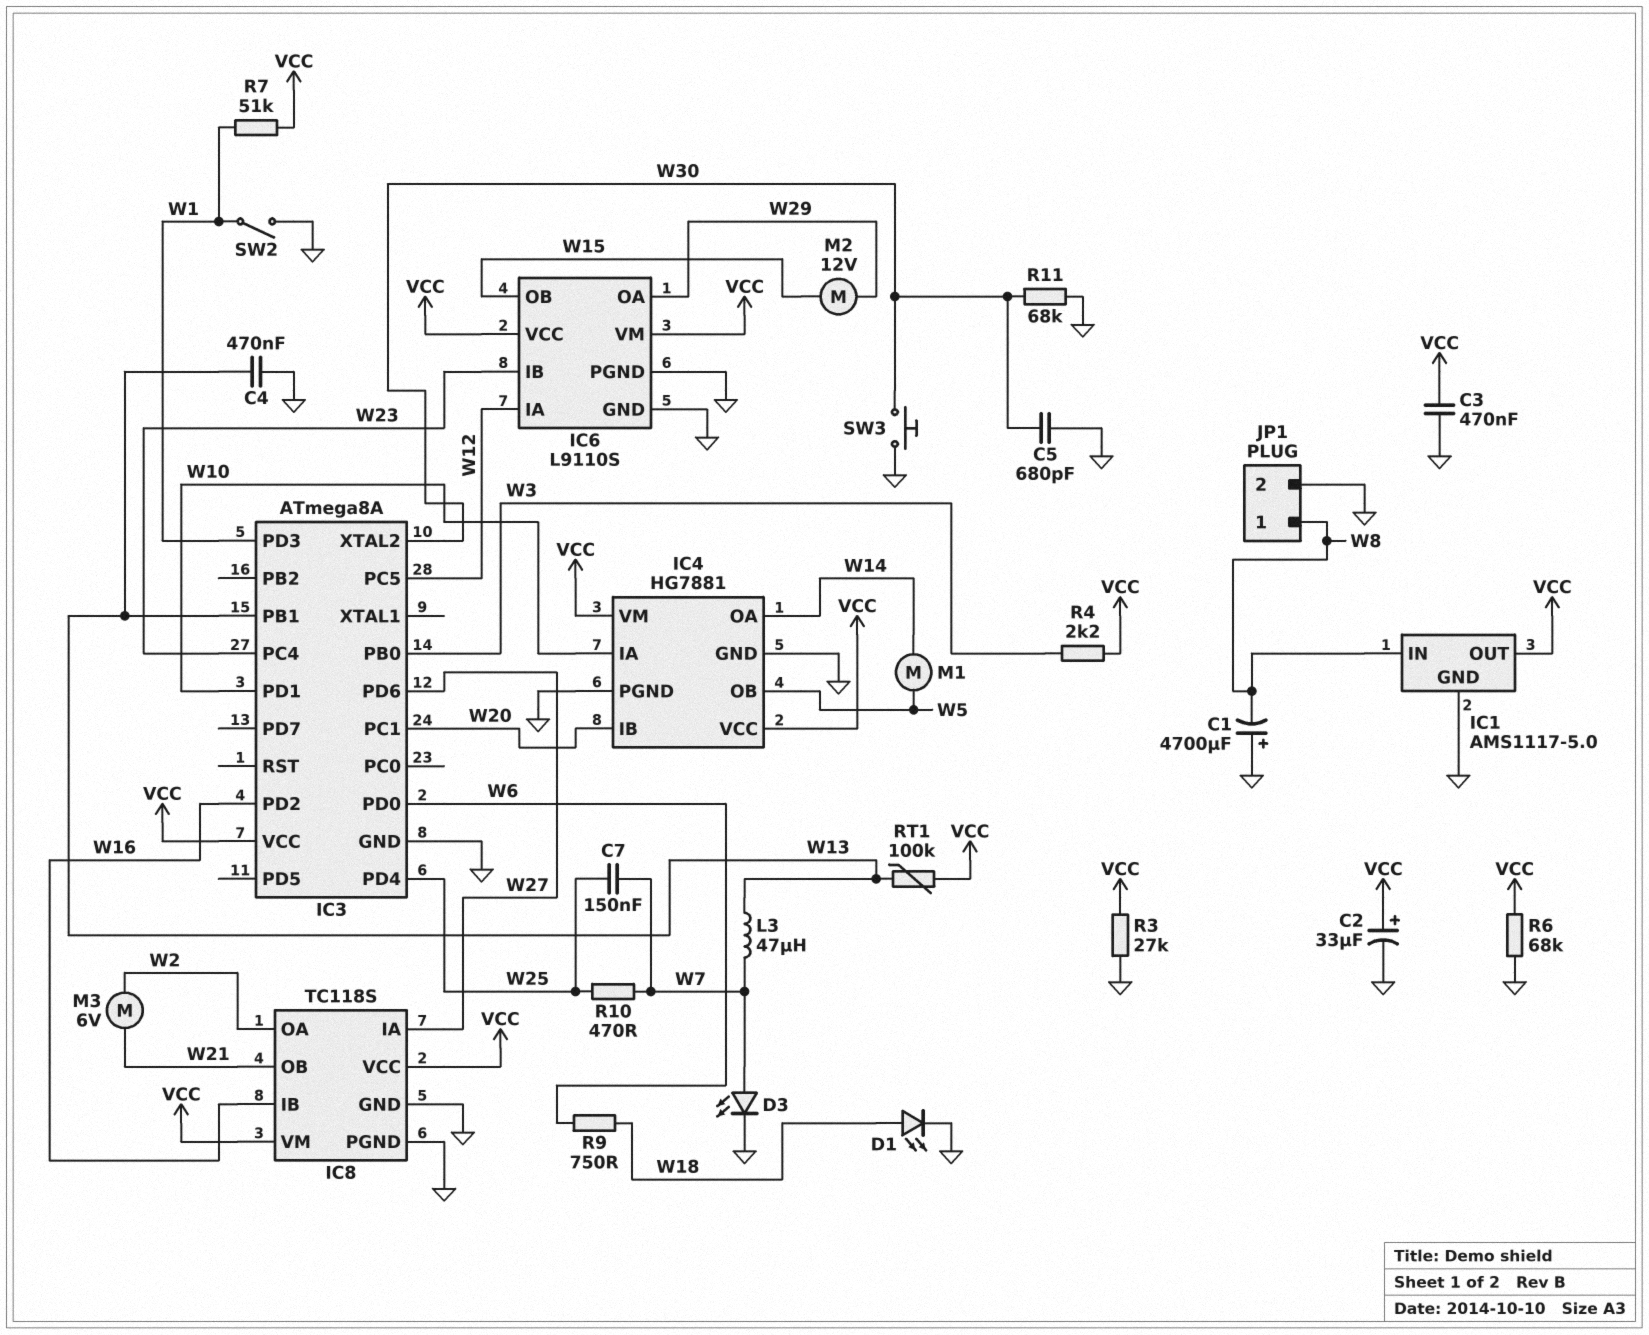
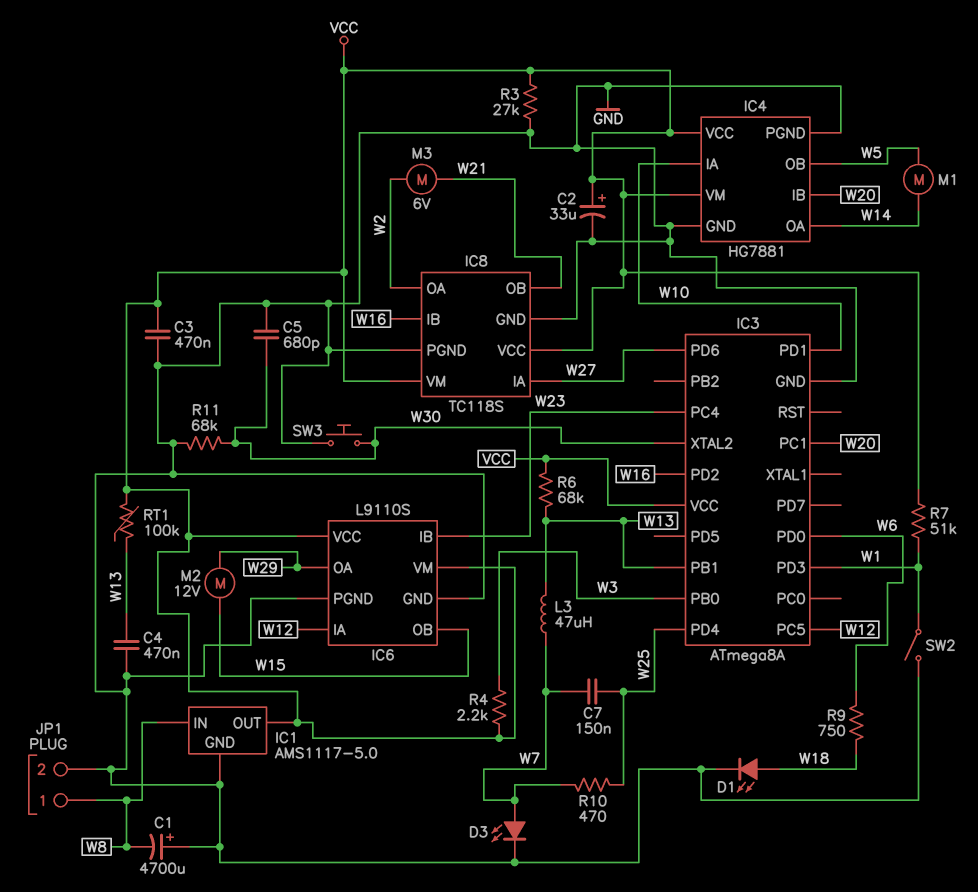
R6: 68k (GND, VCC) -> 68k (VCC, W13)

